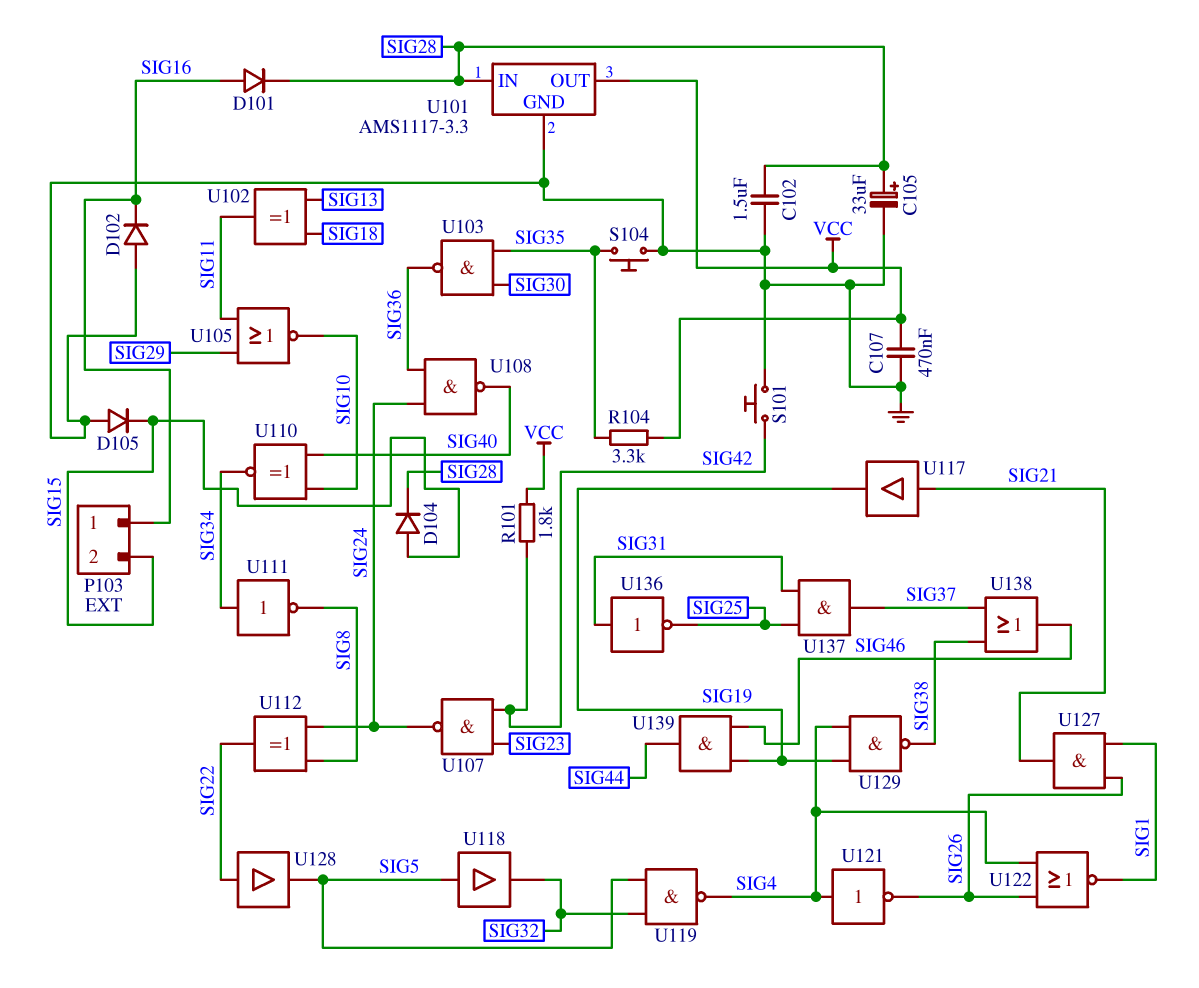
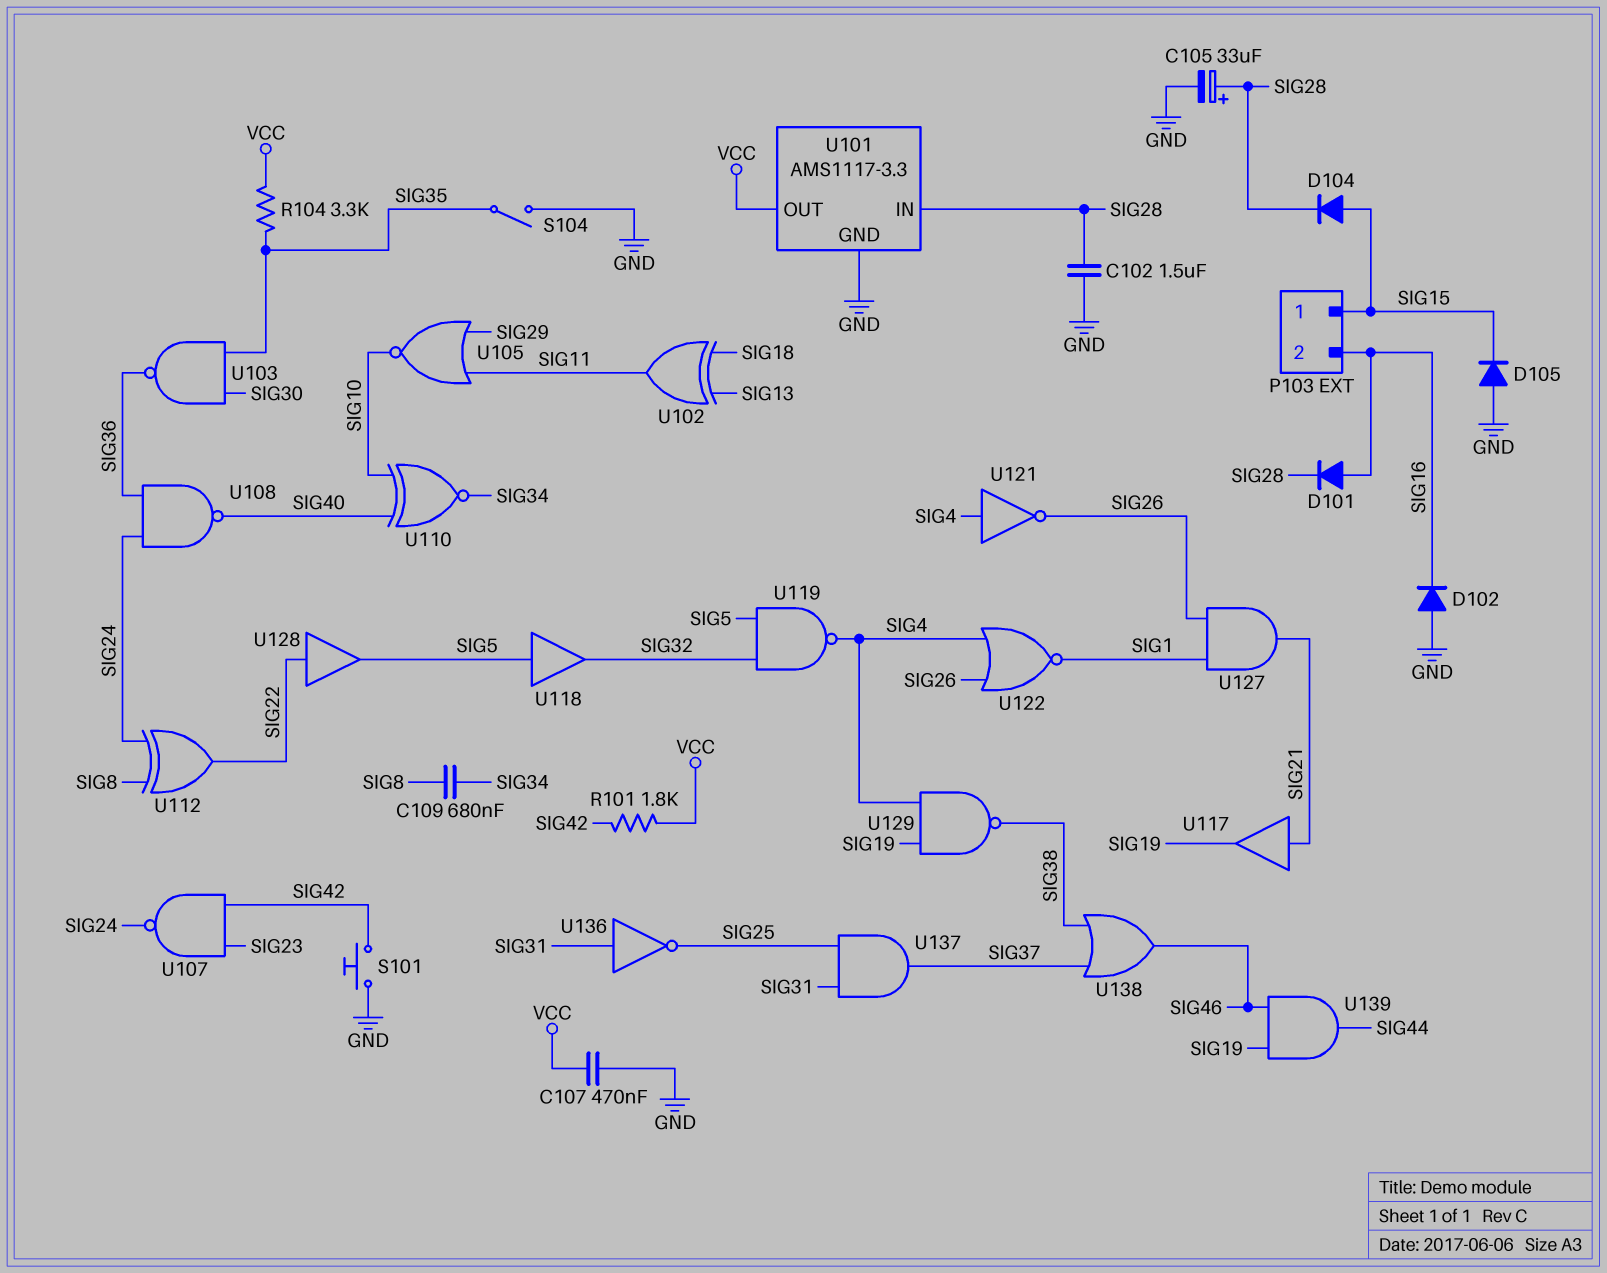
C109: none -> 680nF (SIG8, SIG34)
P103 pin 1: SIG16 -> SIG15
P103 pin 2: SIG15 -> SIG16
S104: button (GND, SIG35) -> switch (GND, SIG35)
U111: NOT (in SIG34, out SIG8) -> none

